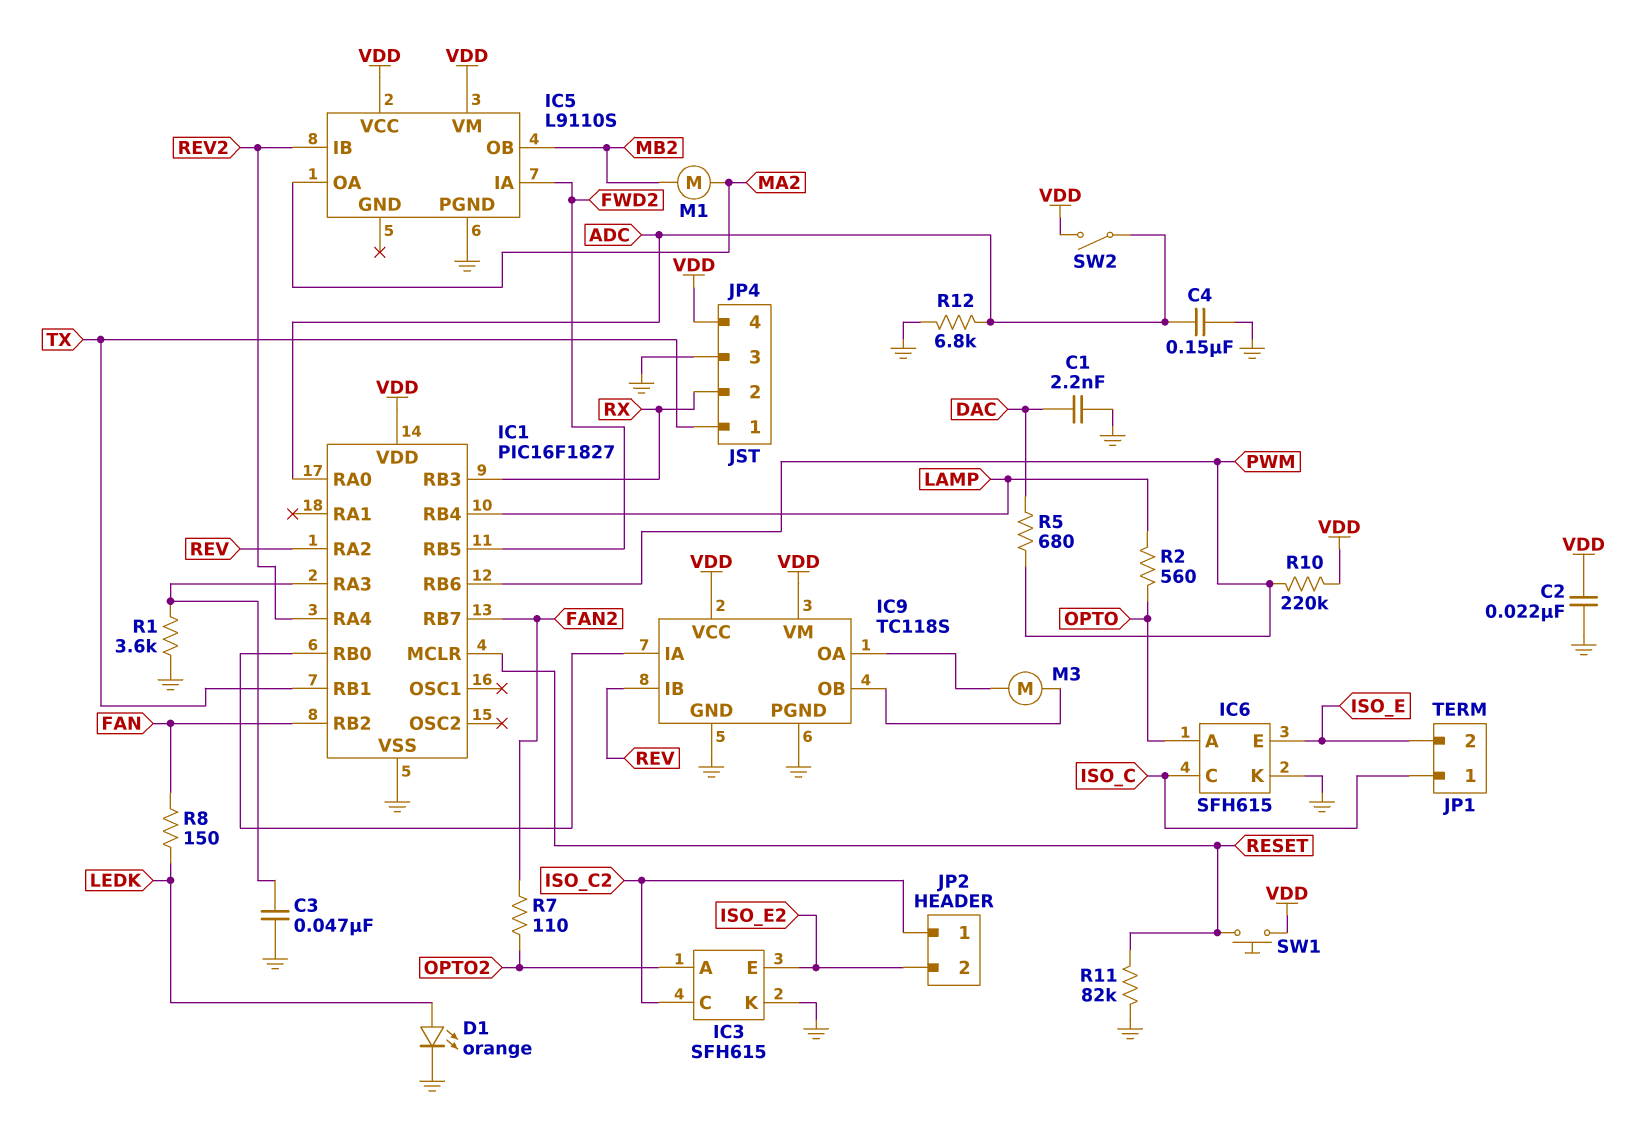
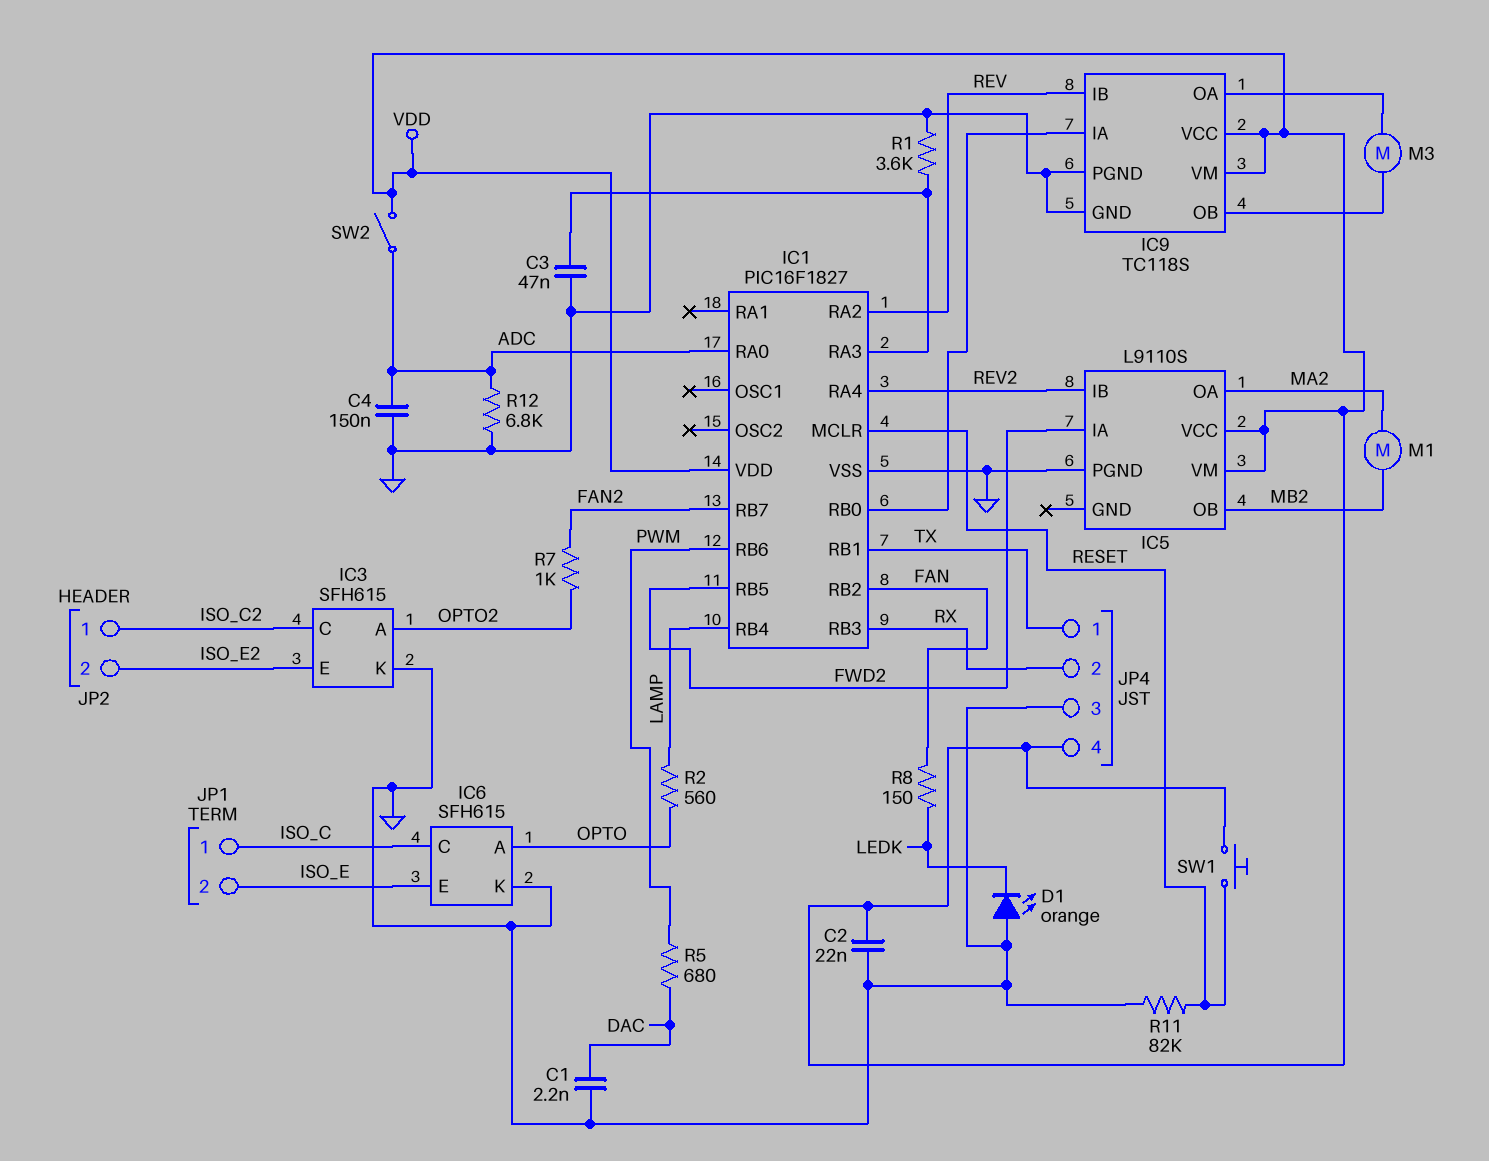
D1: LED orange (A LEDK, K GND) -> LED orange (A GND, K LEDK)
R7: 110 (FAN2, OPTO2) -> 1k (FAN2, OPTO2)
R10: 220k (PWM, VDD) -> none

